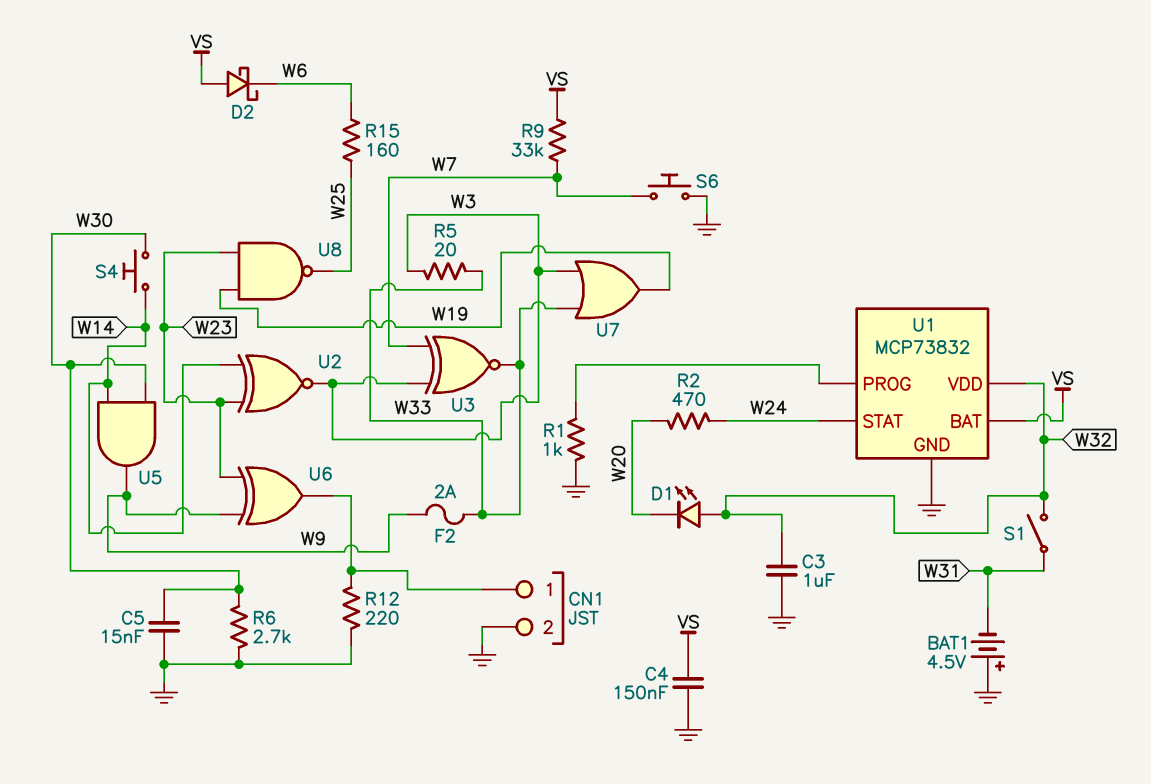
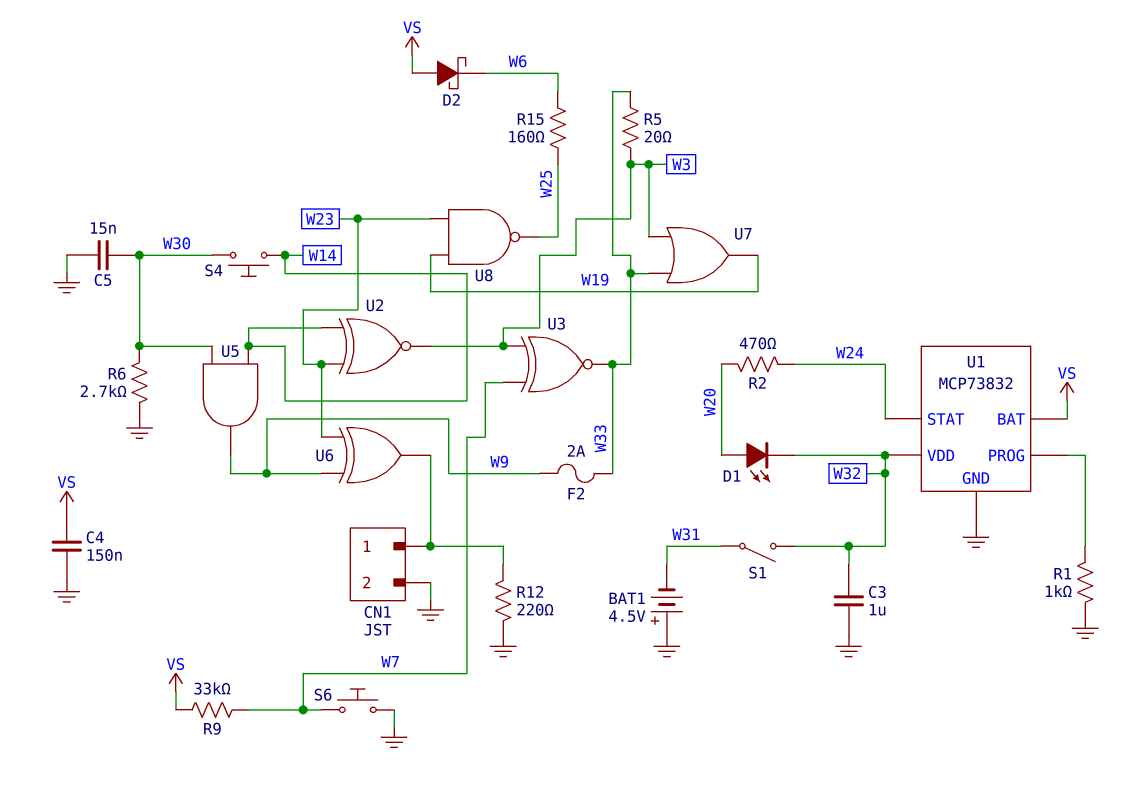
D1: LED (A W32, K W20) -> LED (A W20, K W32)

